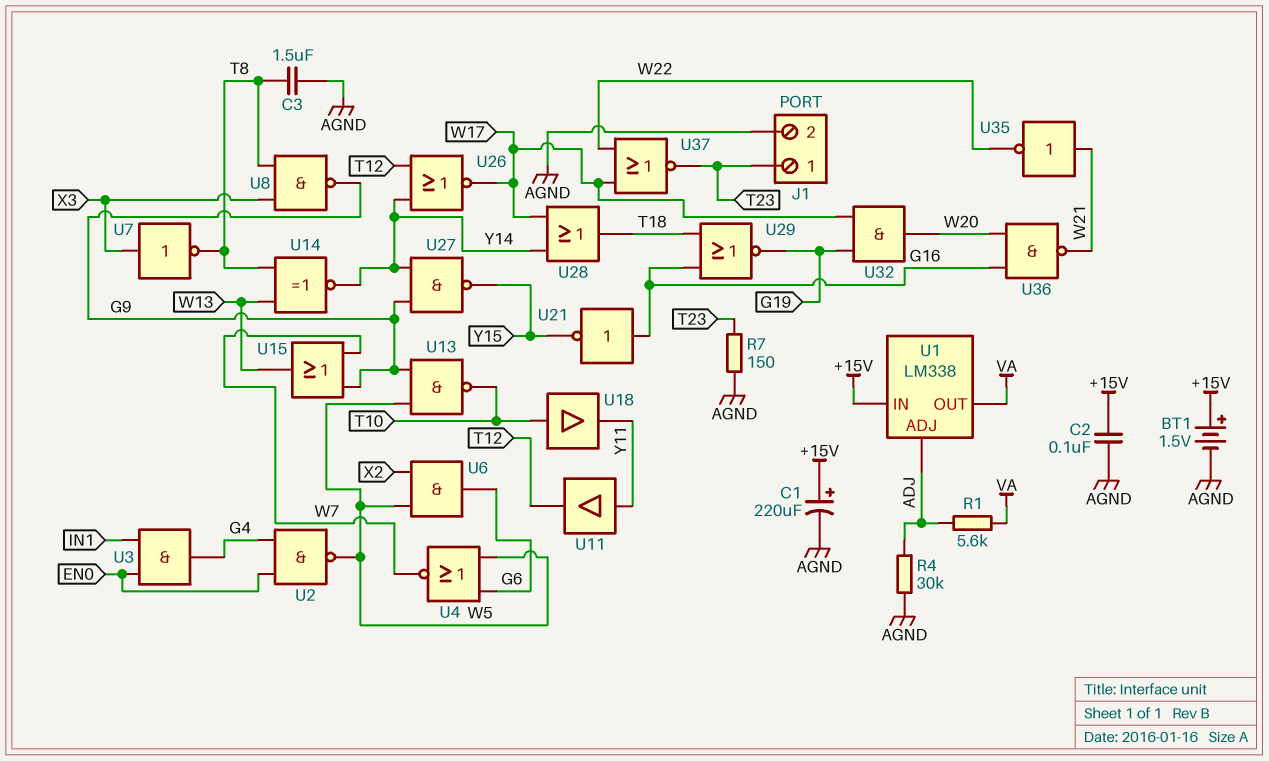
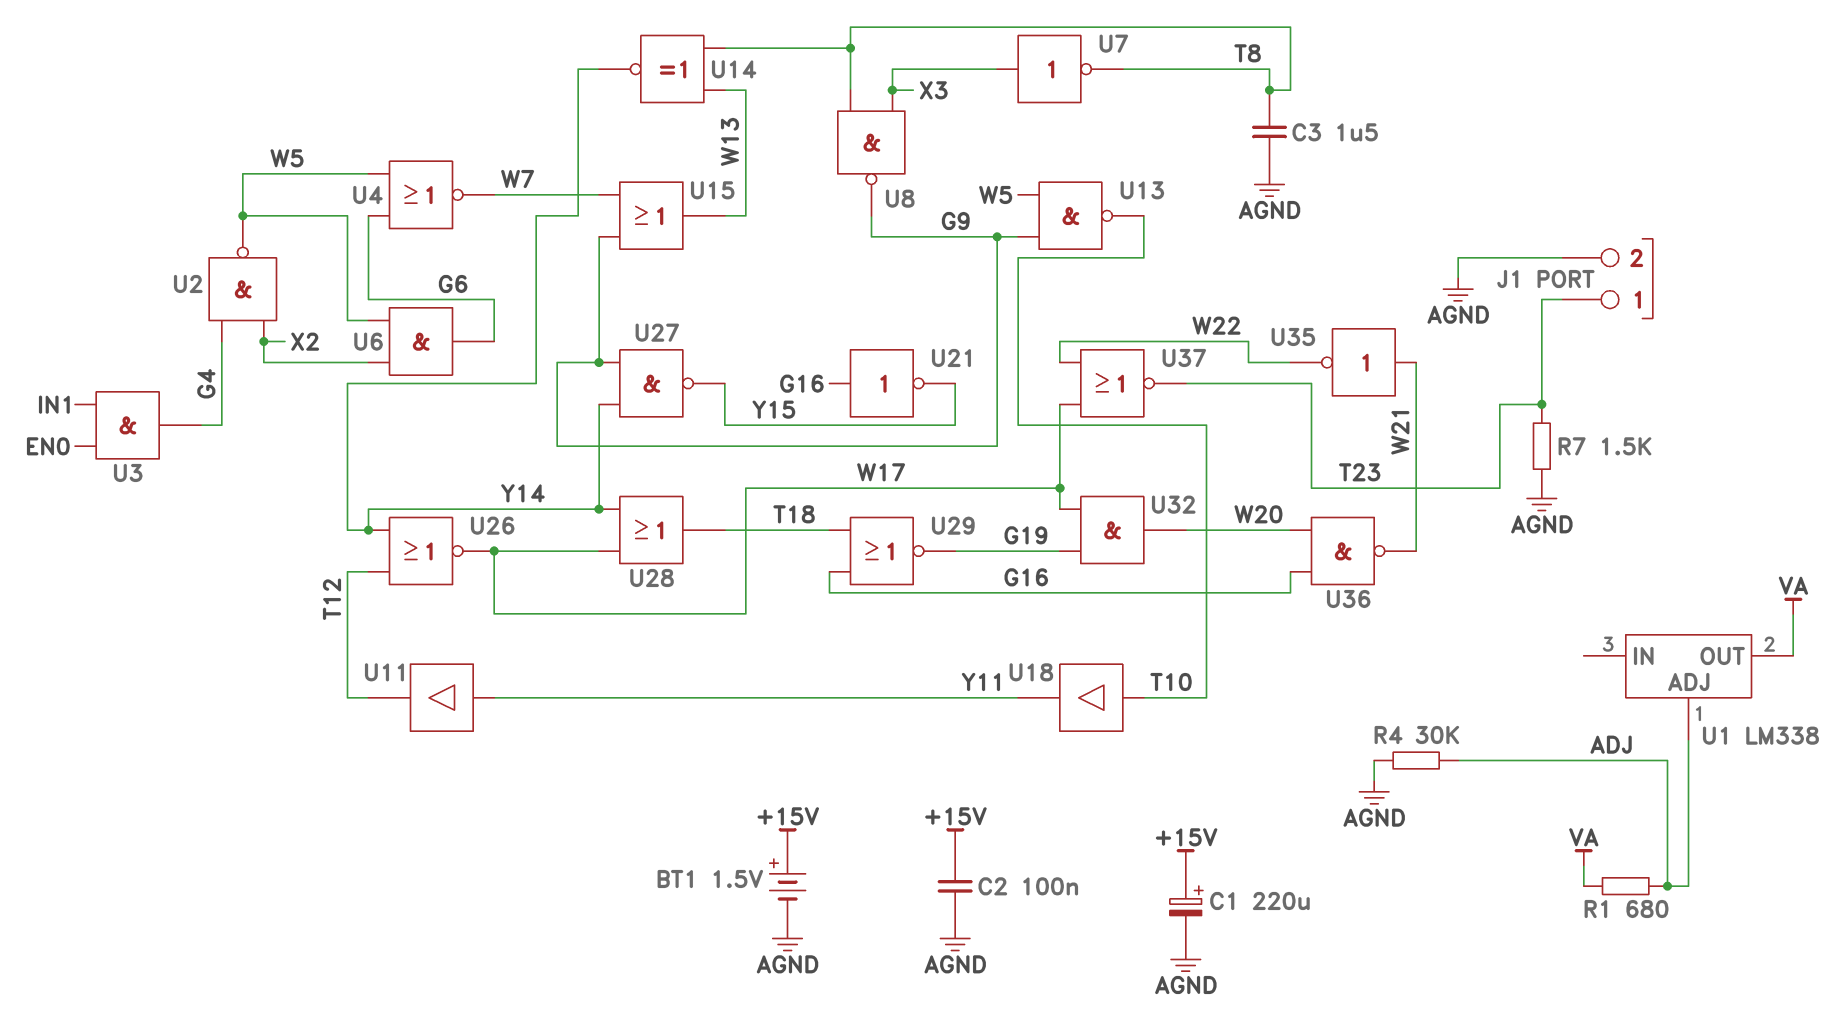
R1: 5.6k (ADJ, VA) -> 680 (ADJ, VA)
R7: 150 (AGND, T23) -> 1.5k (AGND, T23)
U1 pin IN: +15V -> none
U2: NAND (in EN0, in G4, out W5) -> NAND (in G4, in X2, out W5)

